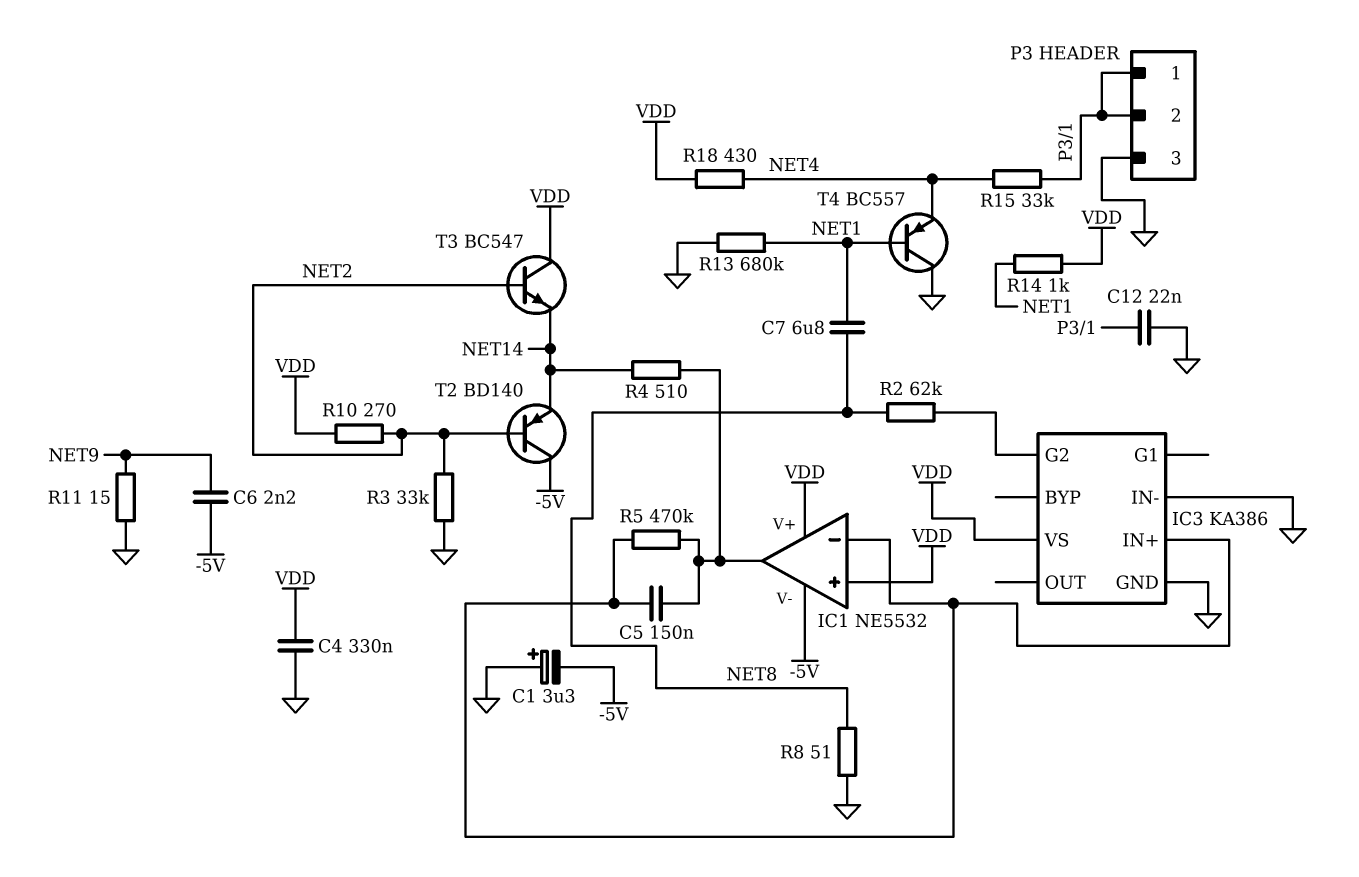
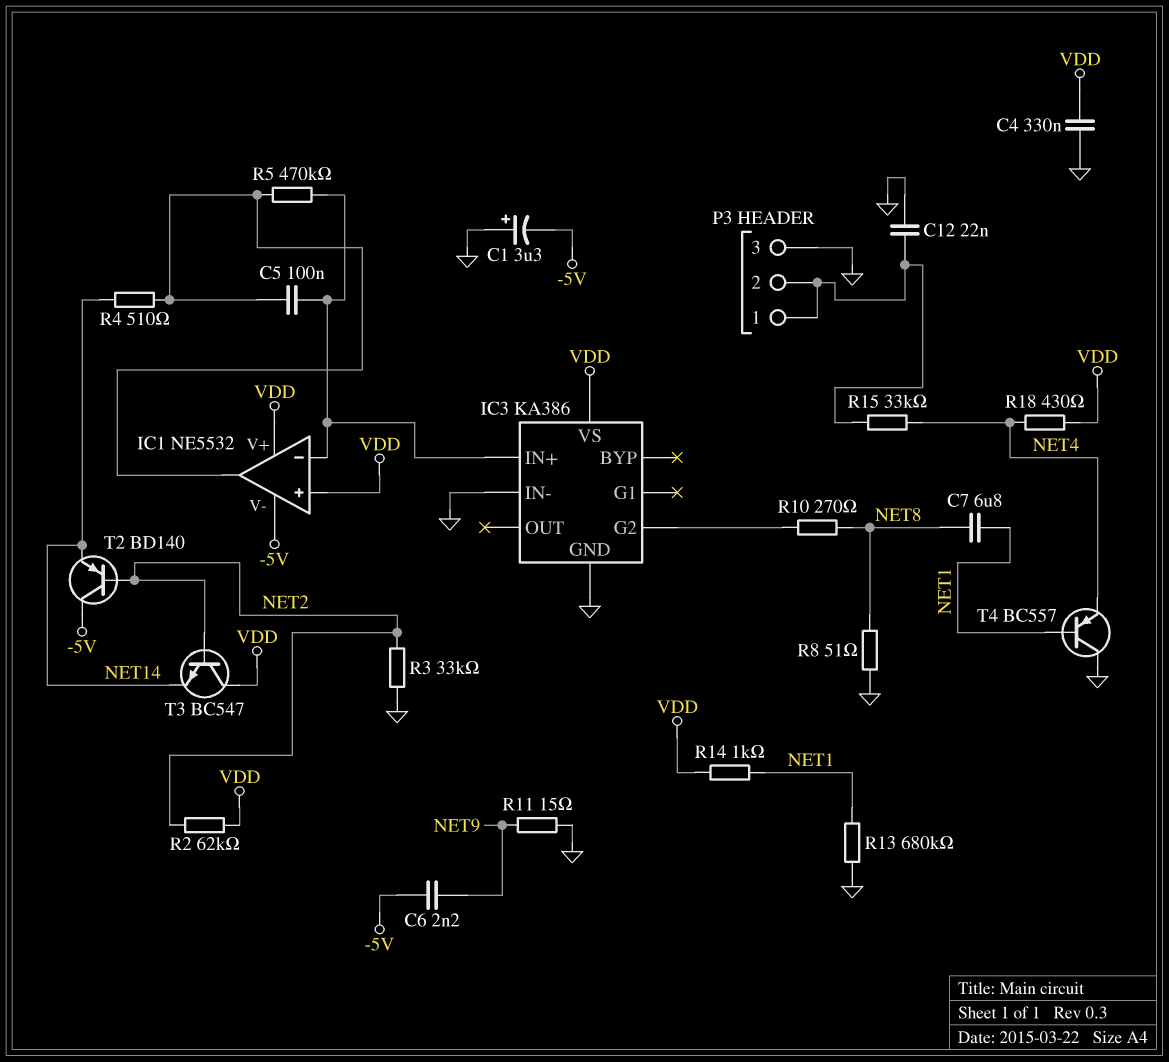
C5: 150nF (IC1/in-, IC1/out) -> 100nF (IC1/in-, IC1/out)
R2: 62k (IC3/G2, NET8) -> 62k (NET2, VDD)
R10: 270 (NET2, VDD) -> 270 (IC3/G2, NET8)

